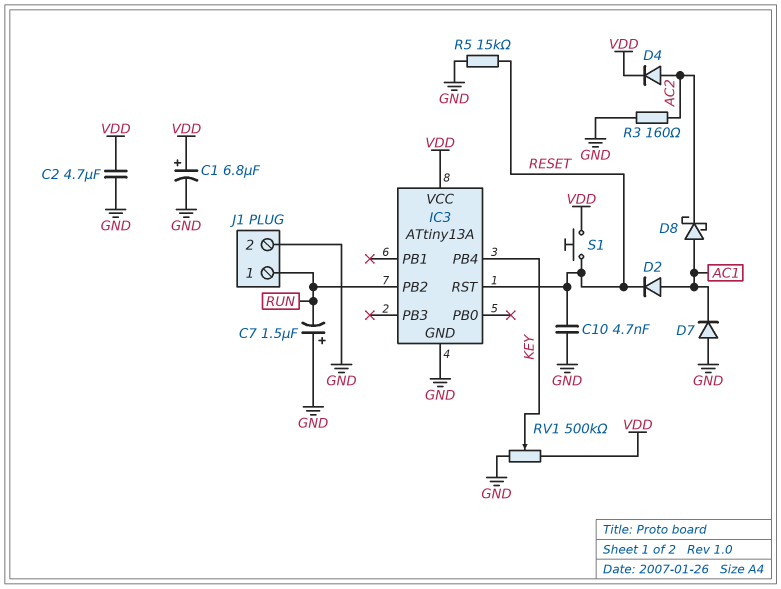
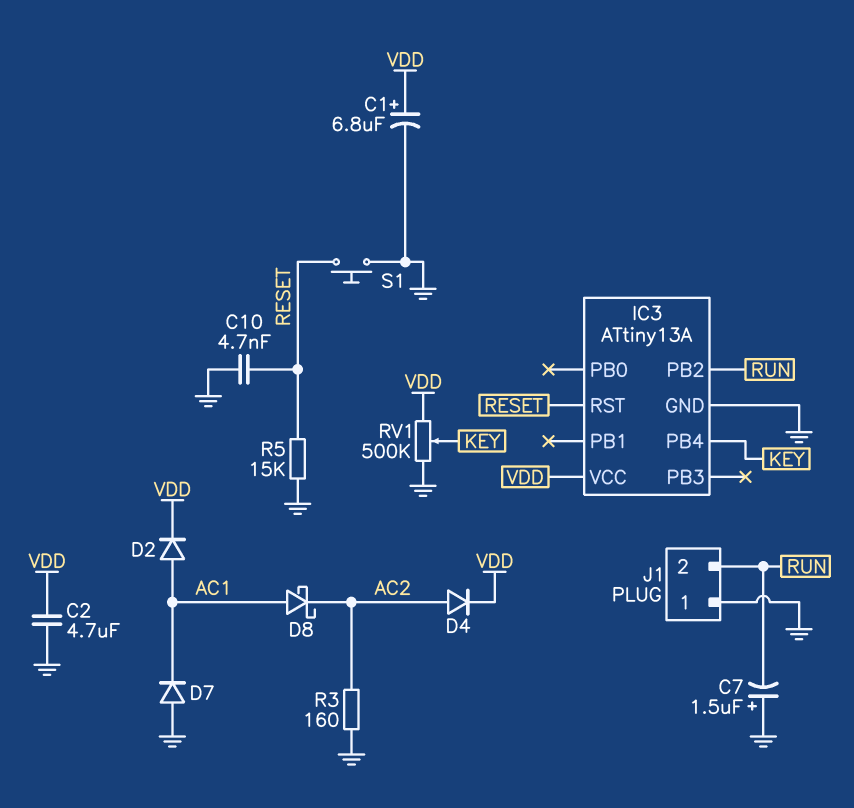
D2: diode (A AC1, K RESET) -> diode (A AC1, K VDD)
J1 pin 1: RUN -> GND
J1 pin 2: GND -> RUN
S1: button (RESET, VDD) -> button (GND, RESET)

